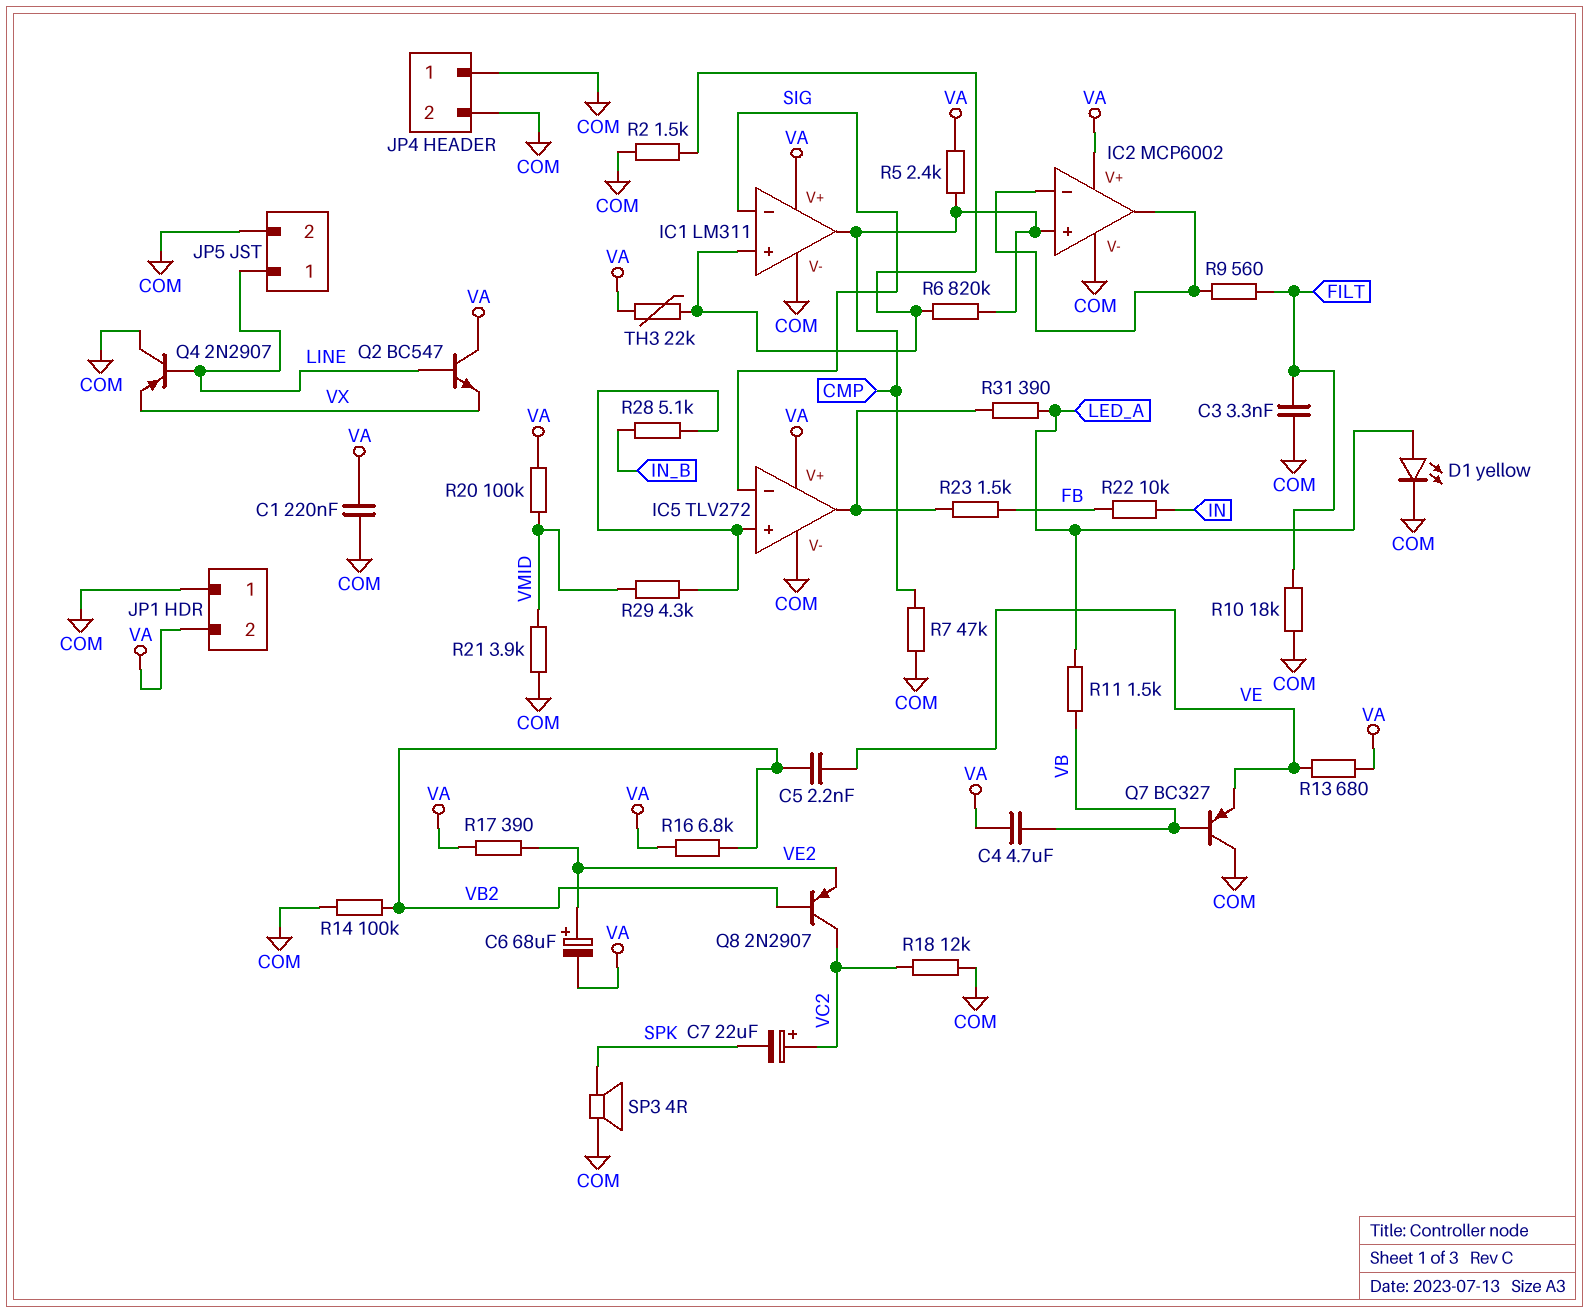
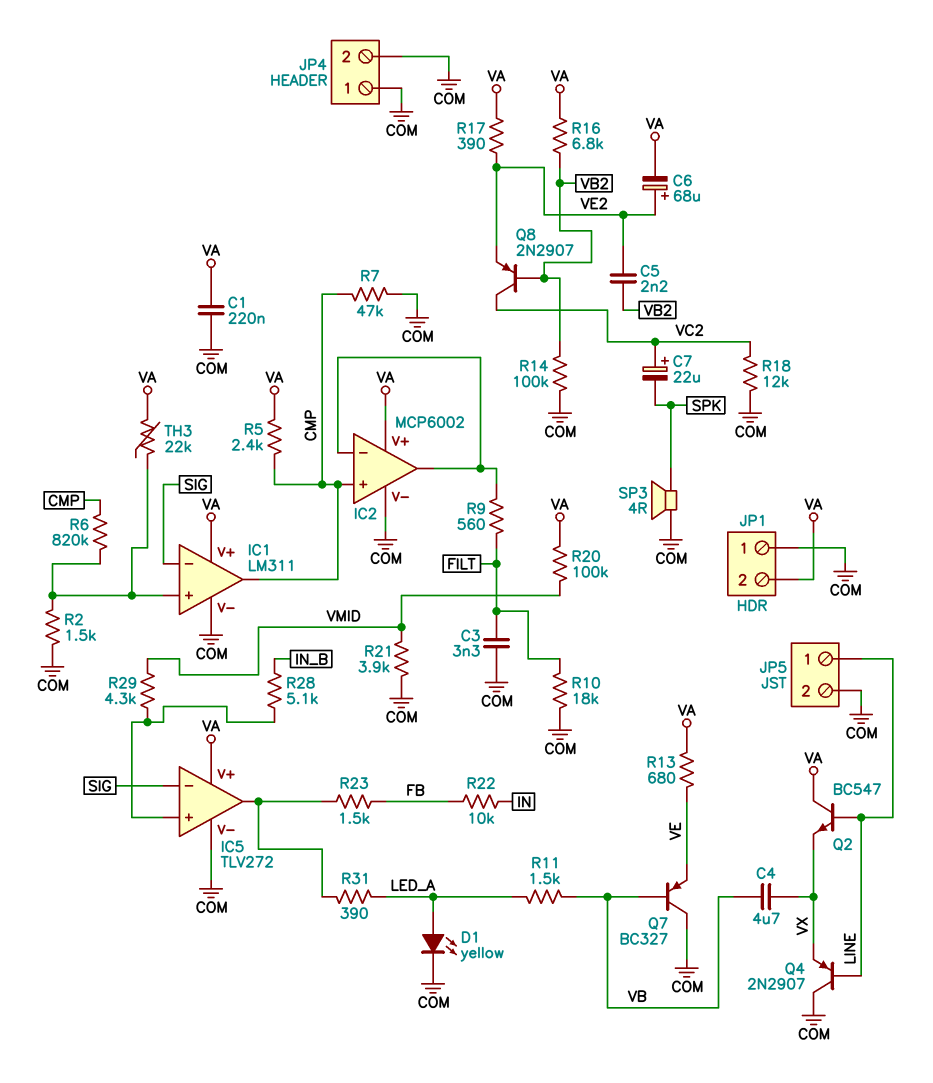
C4: 4.7uF (VA, VB) -> 4.7uF (VB, VX)
C5: 2.2nF (VB2, VE) -> 2.2nF (VB2, VE2)

